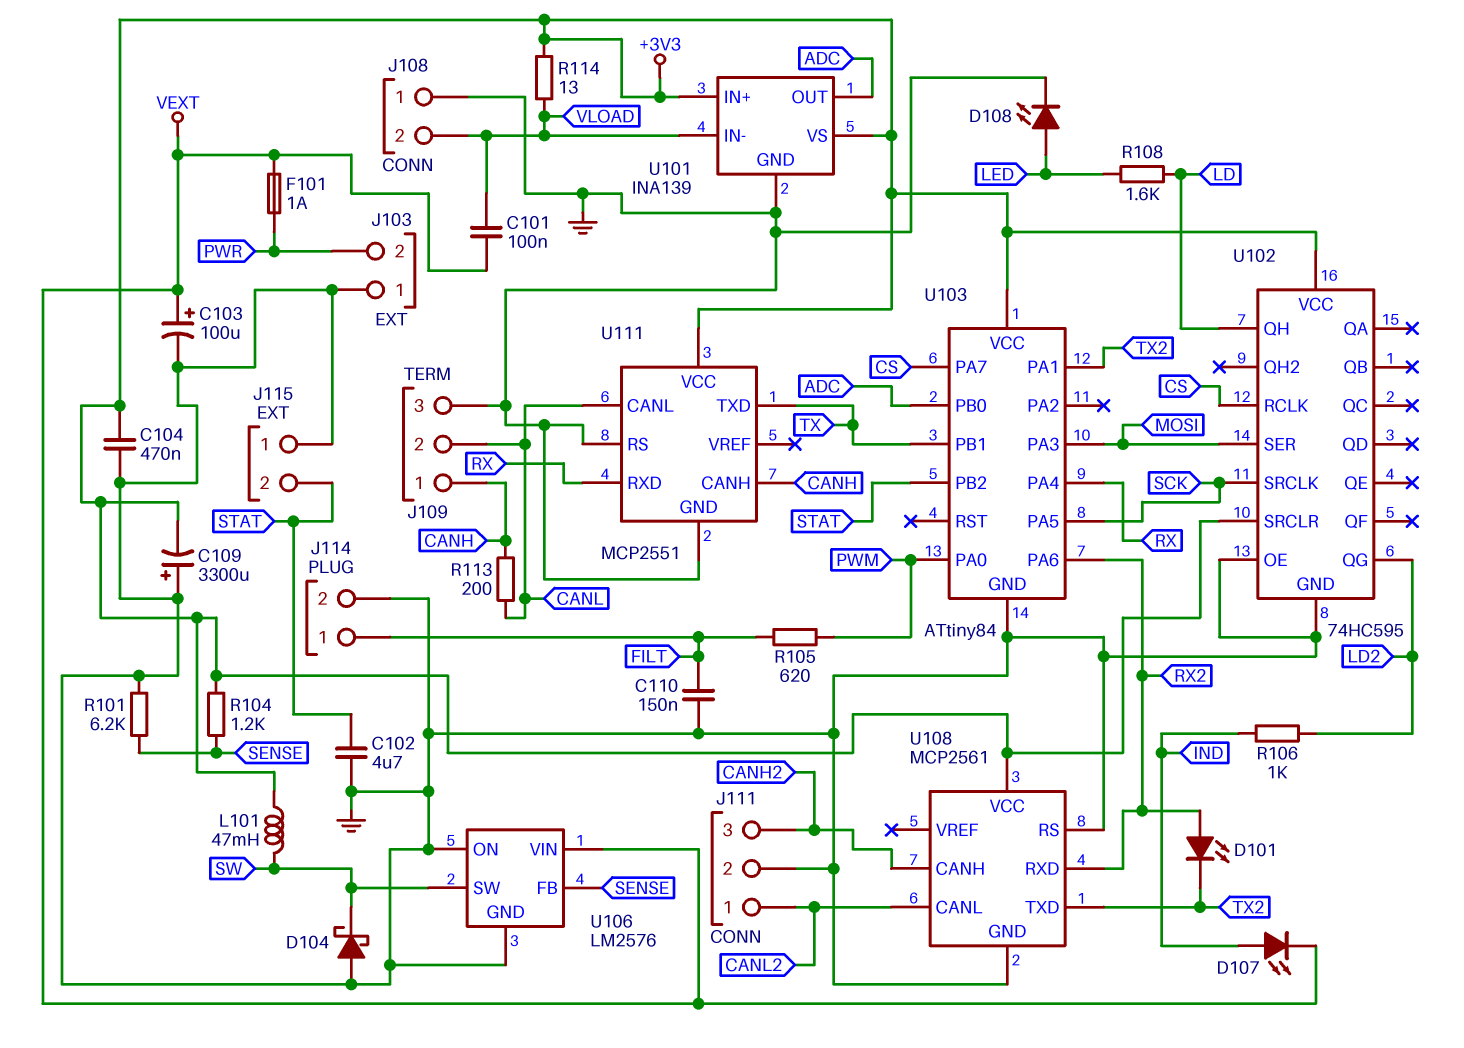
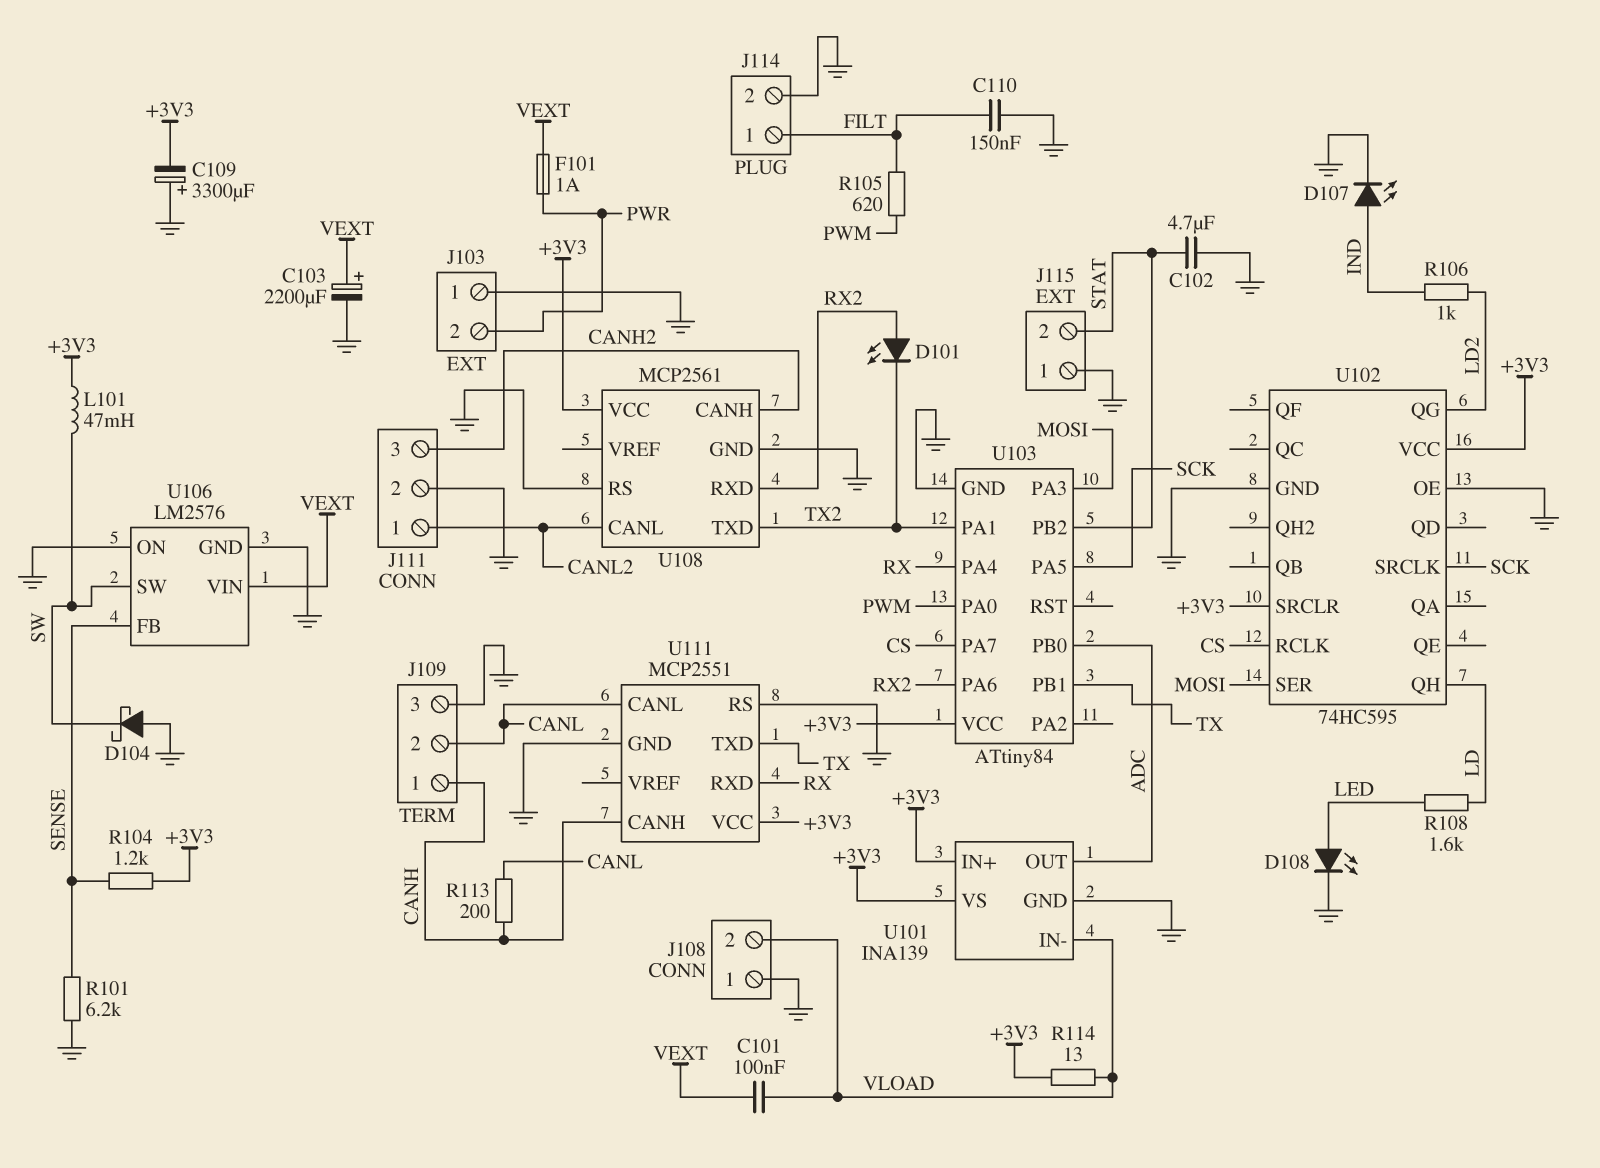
C103: 100uF (plus VEXT, minus GND) -> 2200uF (plus VEXT, minus GND)
C104: 470nF (+3V3, GND) -> none
D107: LED (A IND, K VEXT) -> LED (A IND, K GND)

